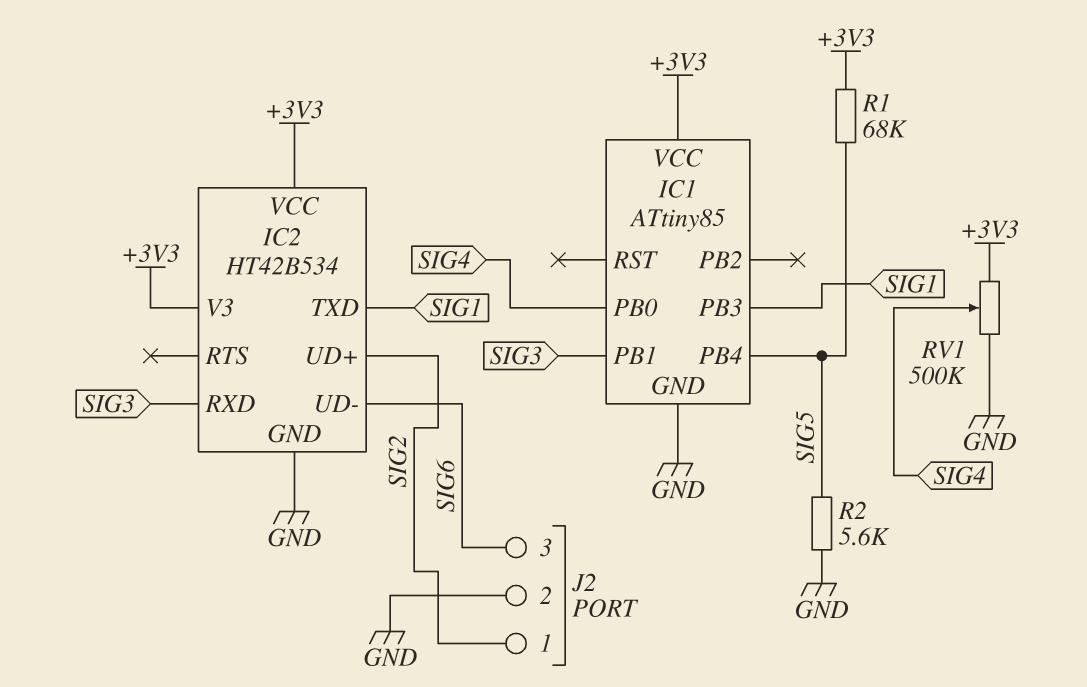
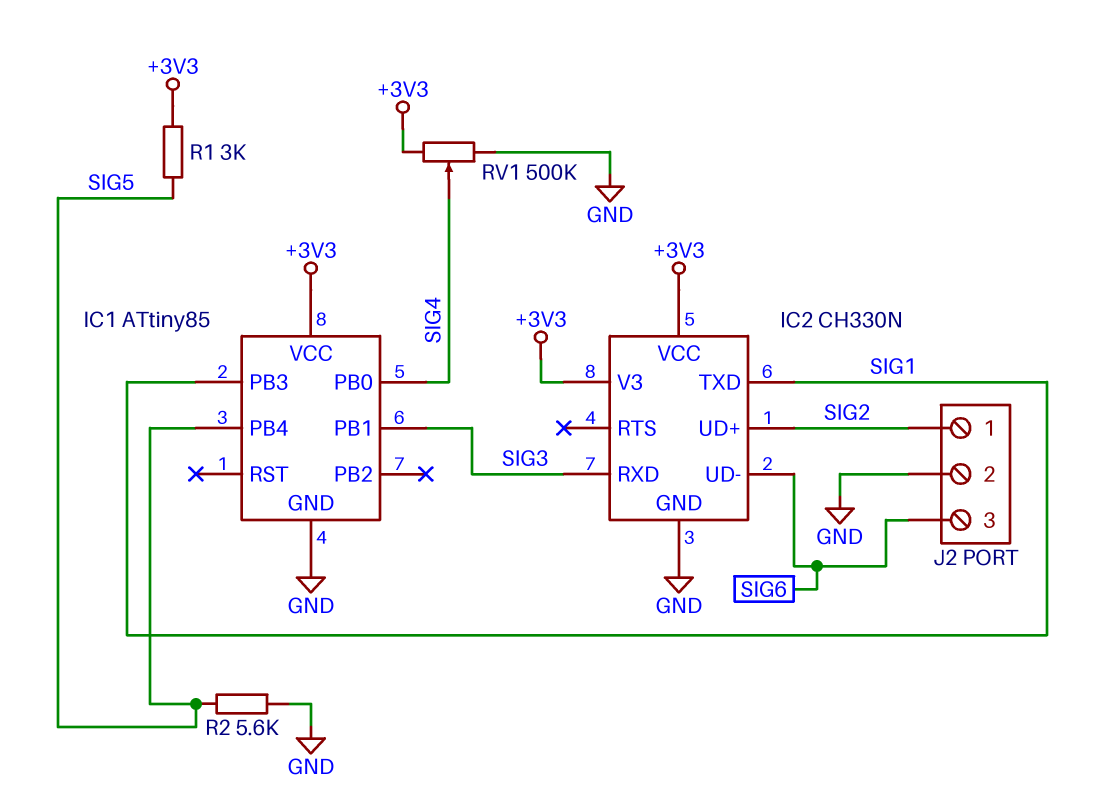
IC2: HT42B534 -> CH330N
R1: 68k (+3V3, SIG5) -> 3k (+3V3, SIG5)

